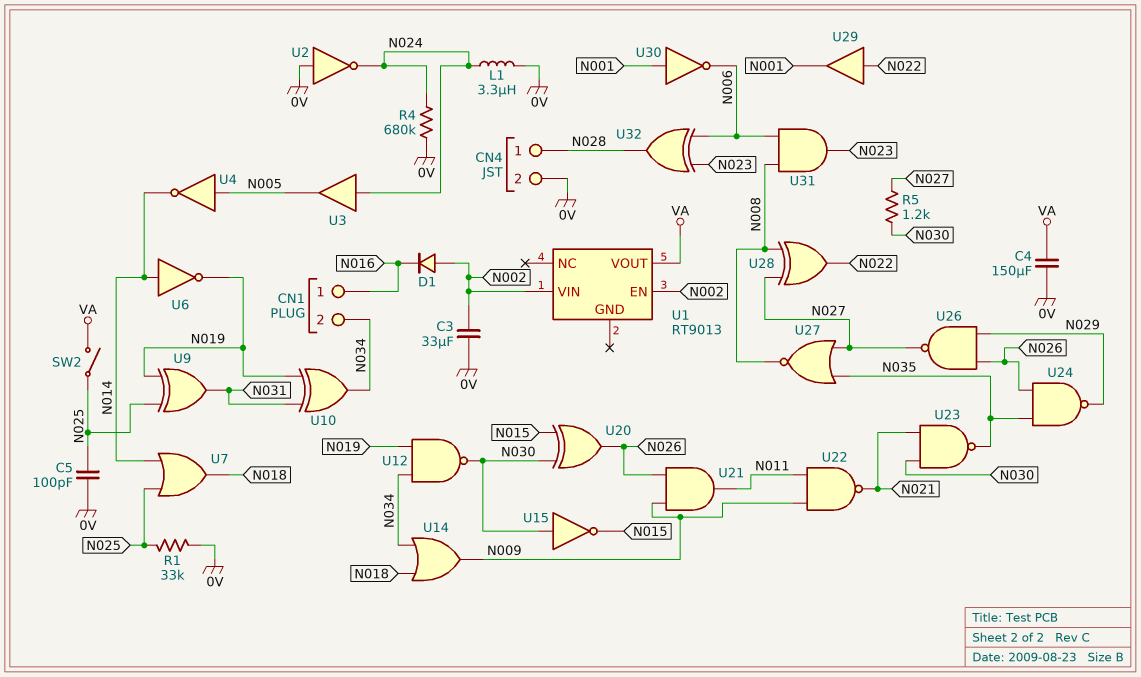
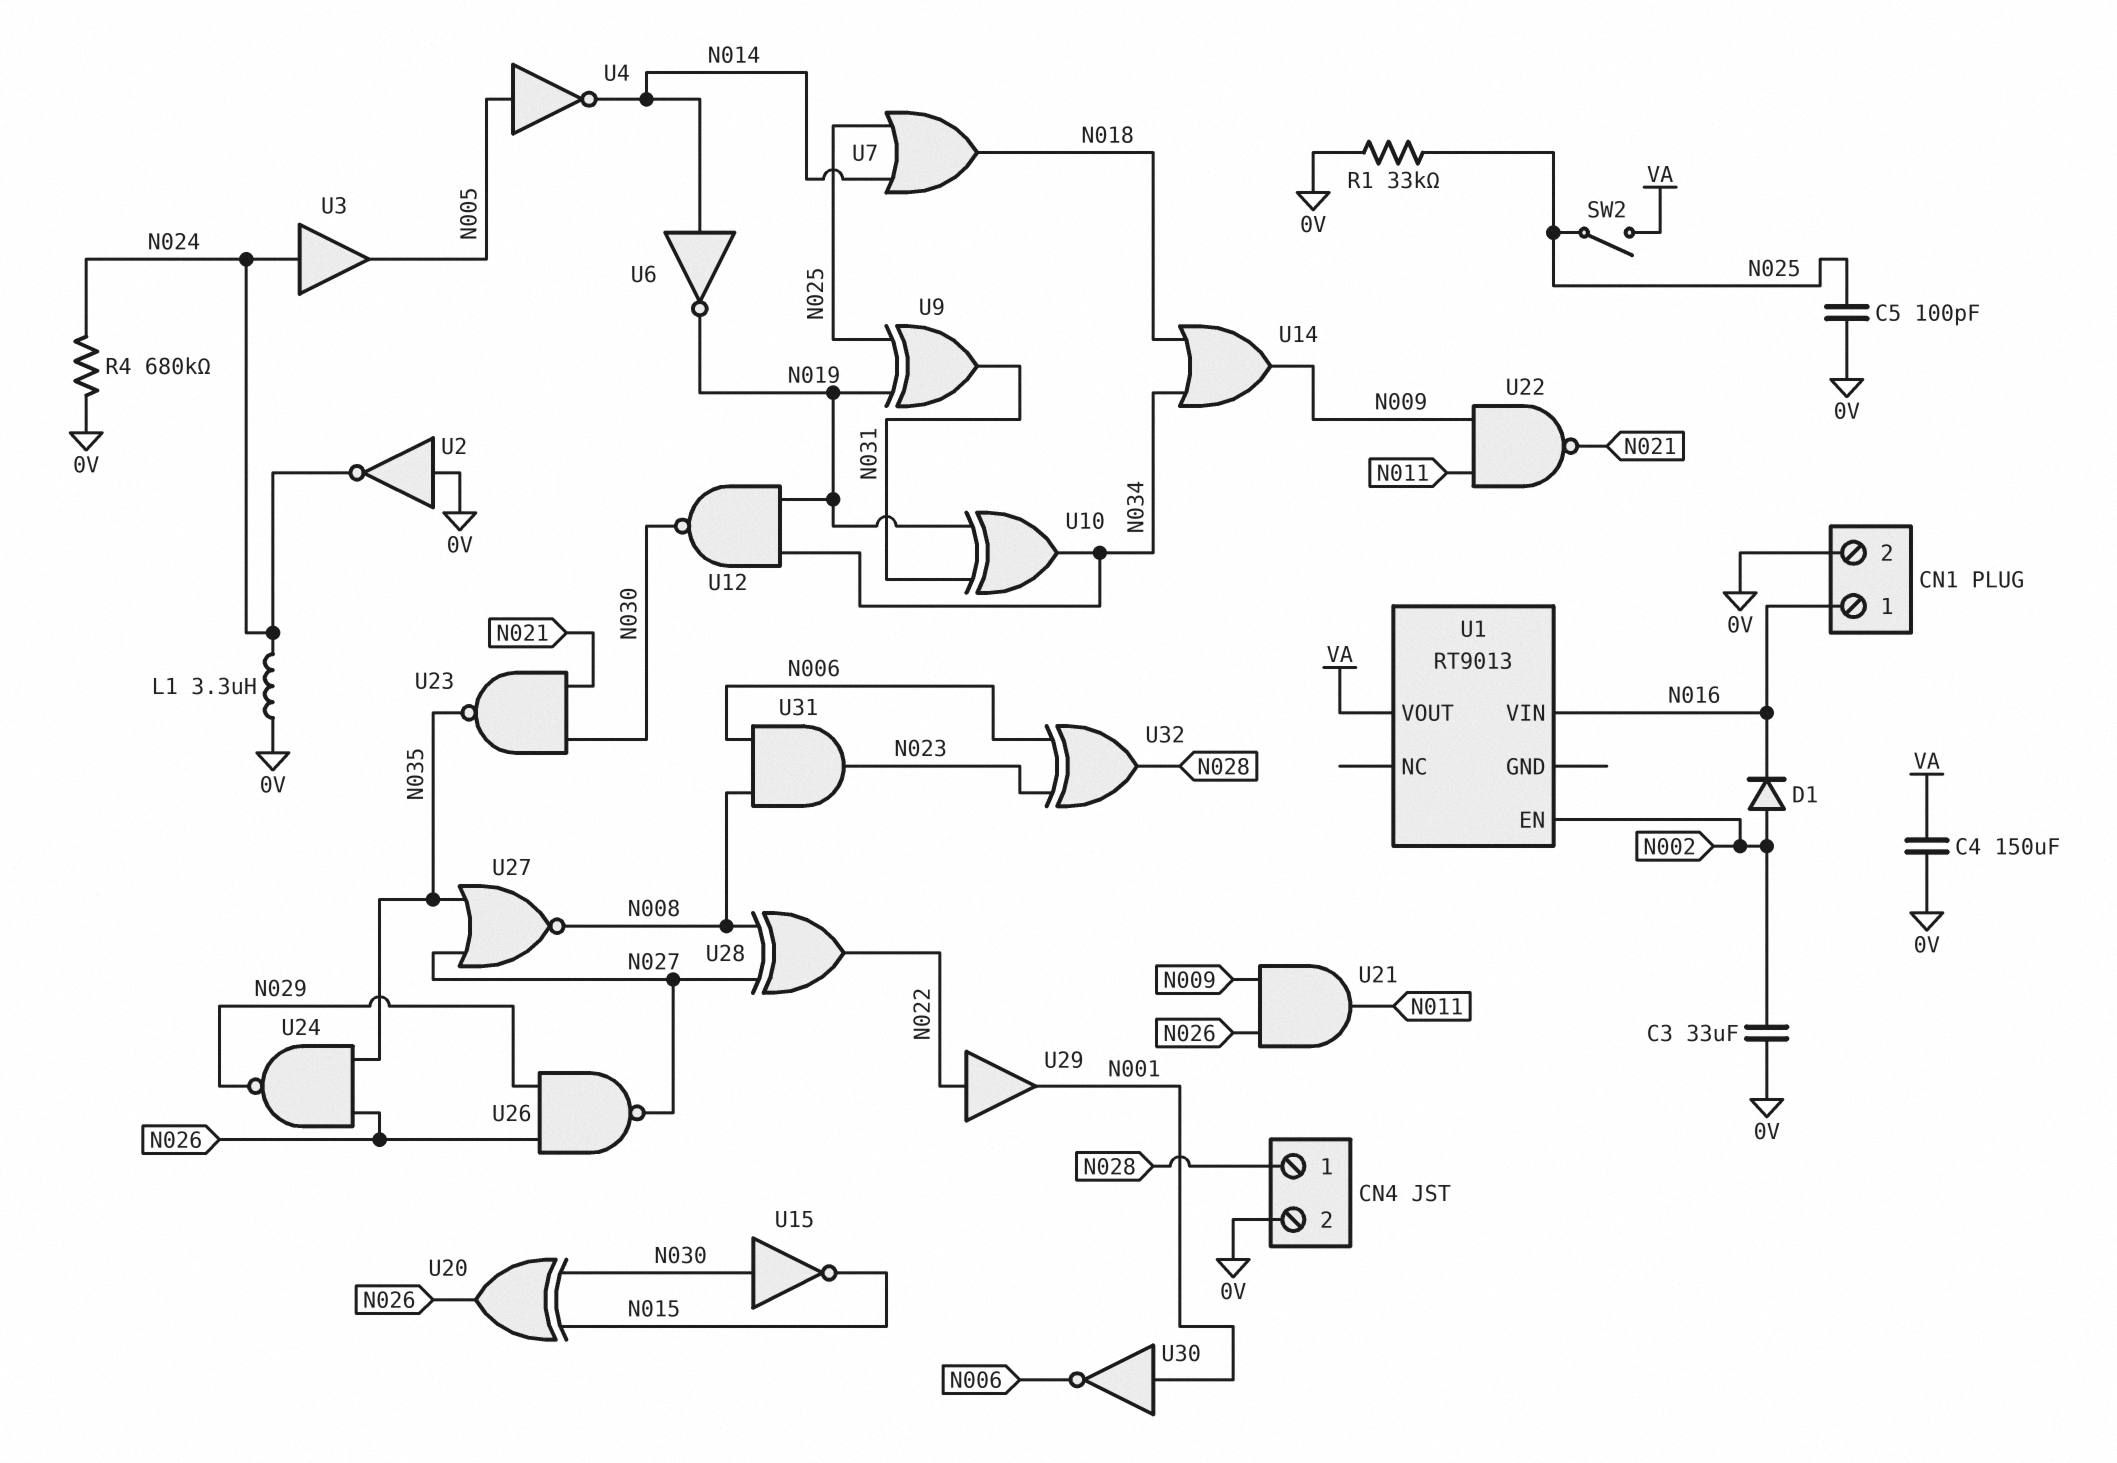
CN1 pin 2: N034 -> 0V
R5: 1.2k (N027, N030) -> none
U1 pin VIN: N002 -> N016

